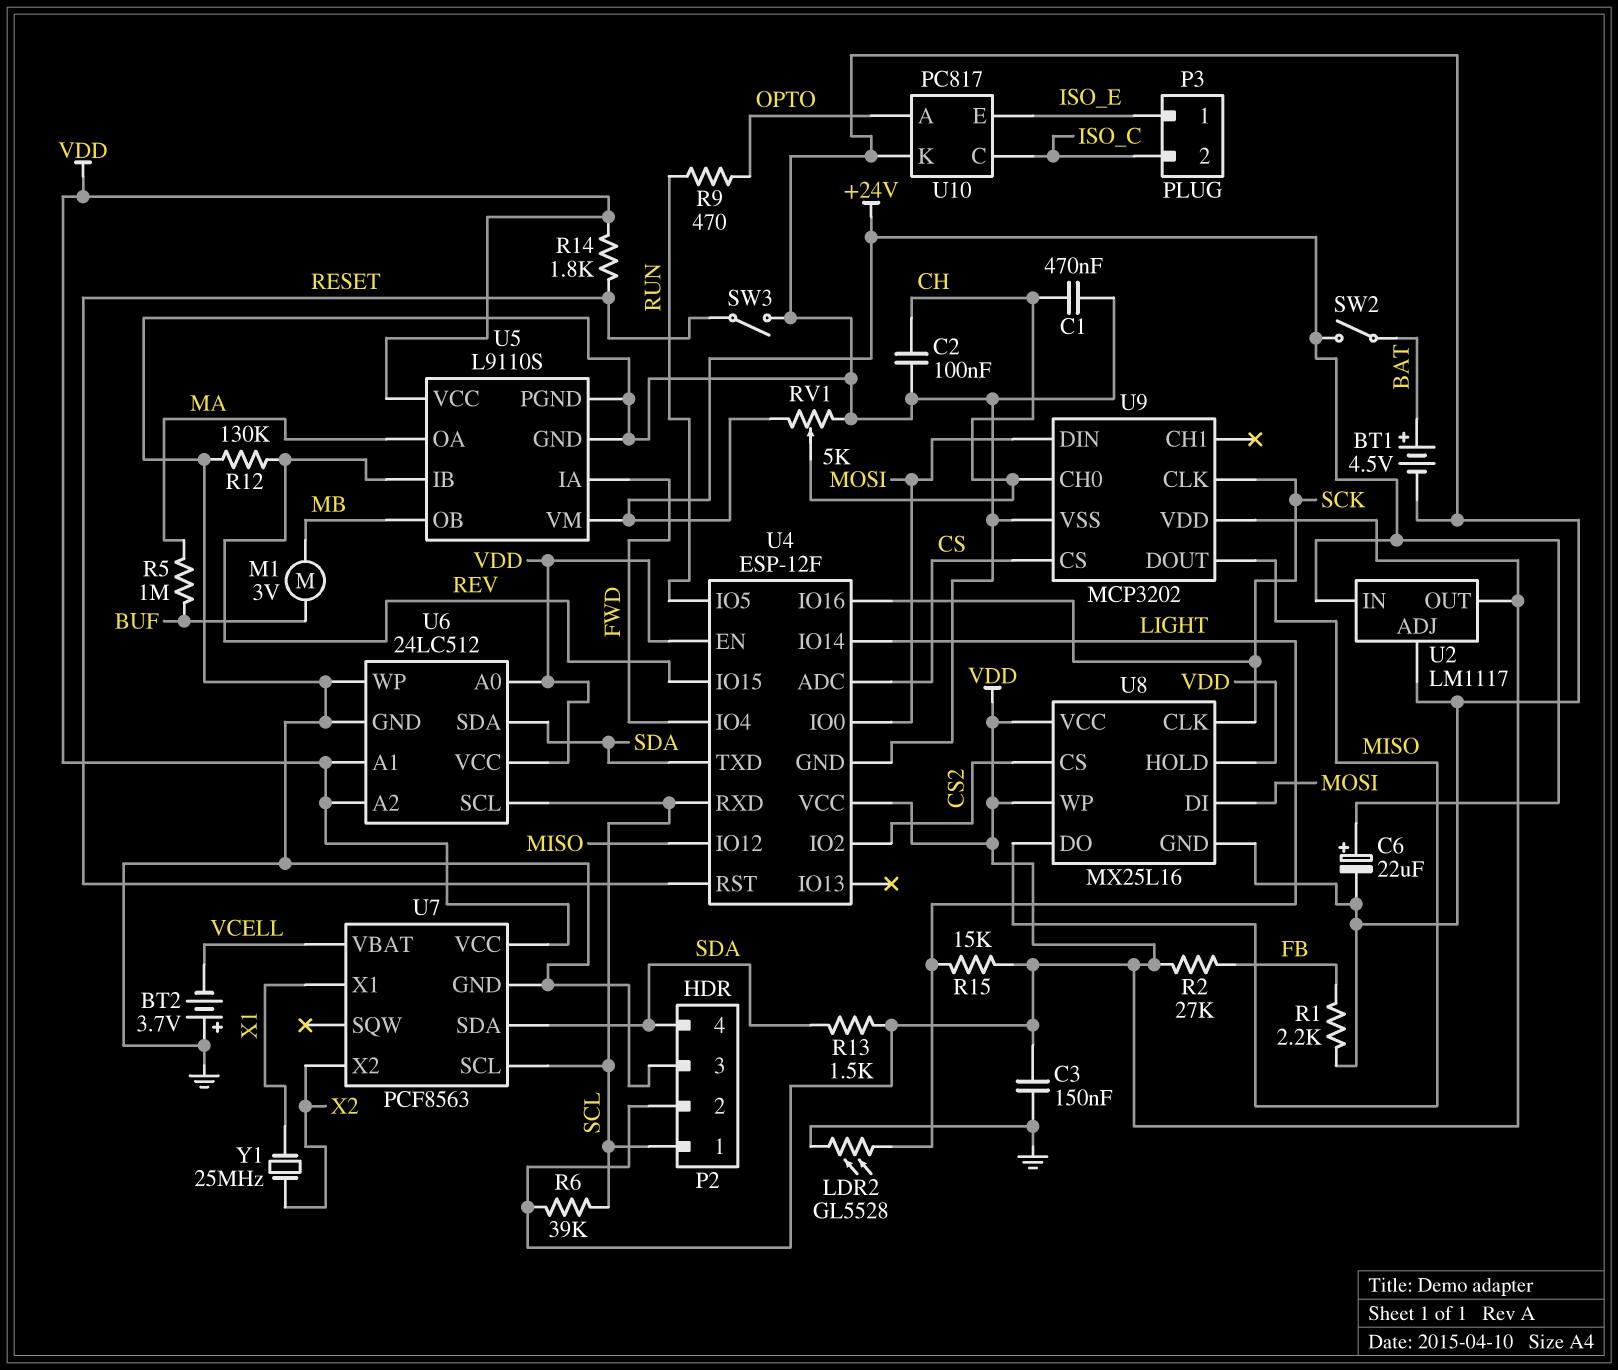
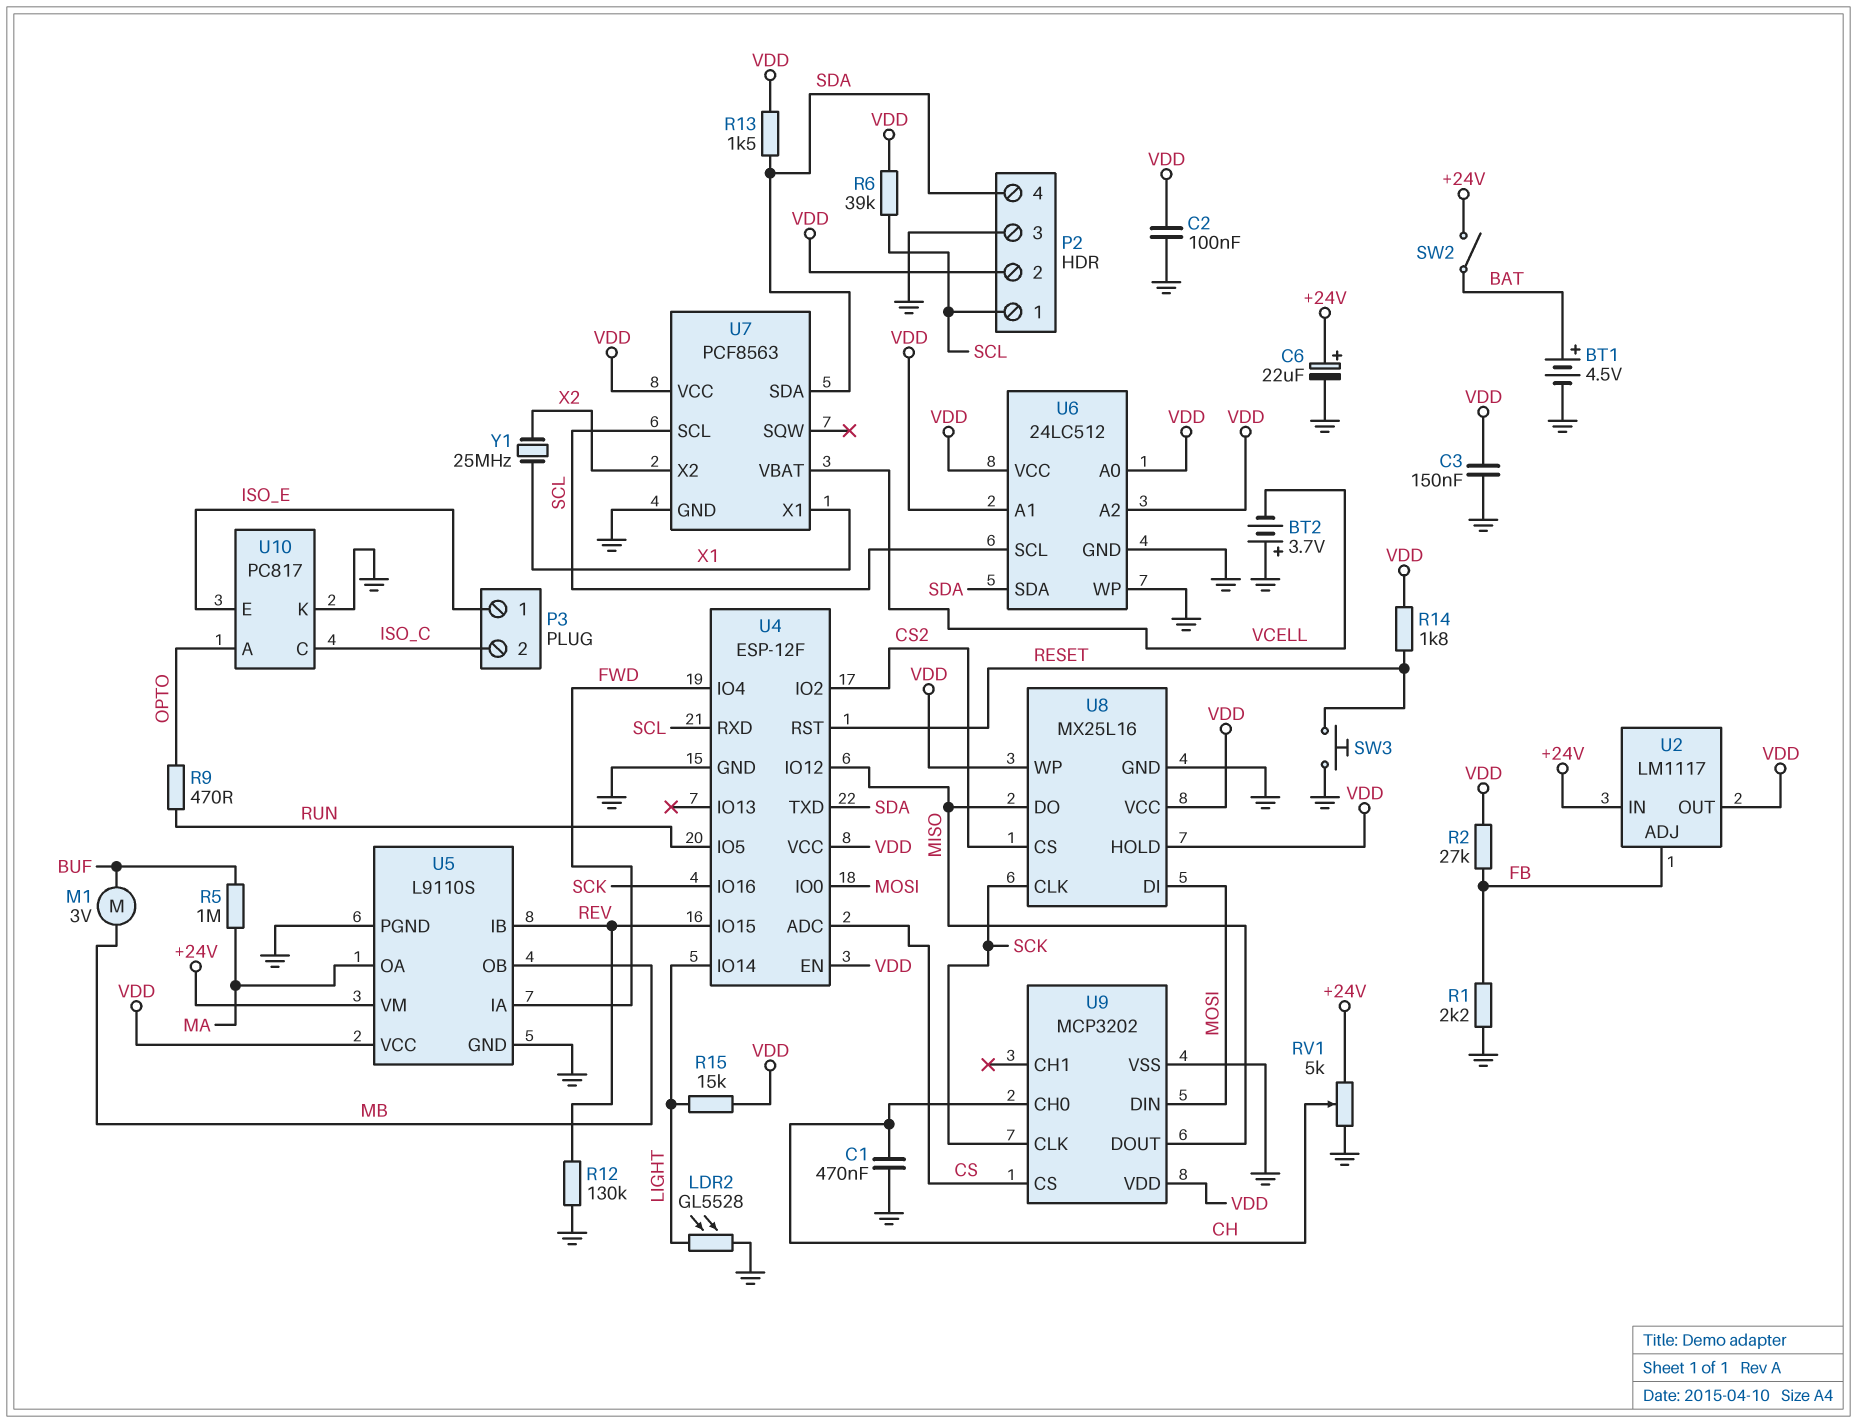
C2: 100nF (CH, GND) -> 100nF (GND, VDD)
SW3: switch (GND, RESET) -> button (GND, RESET)
U2 pin ADJ: GND -> FB

